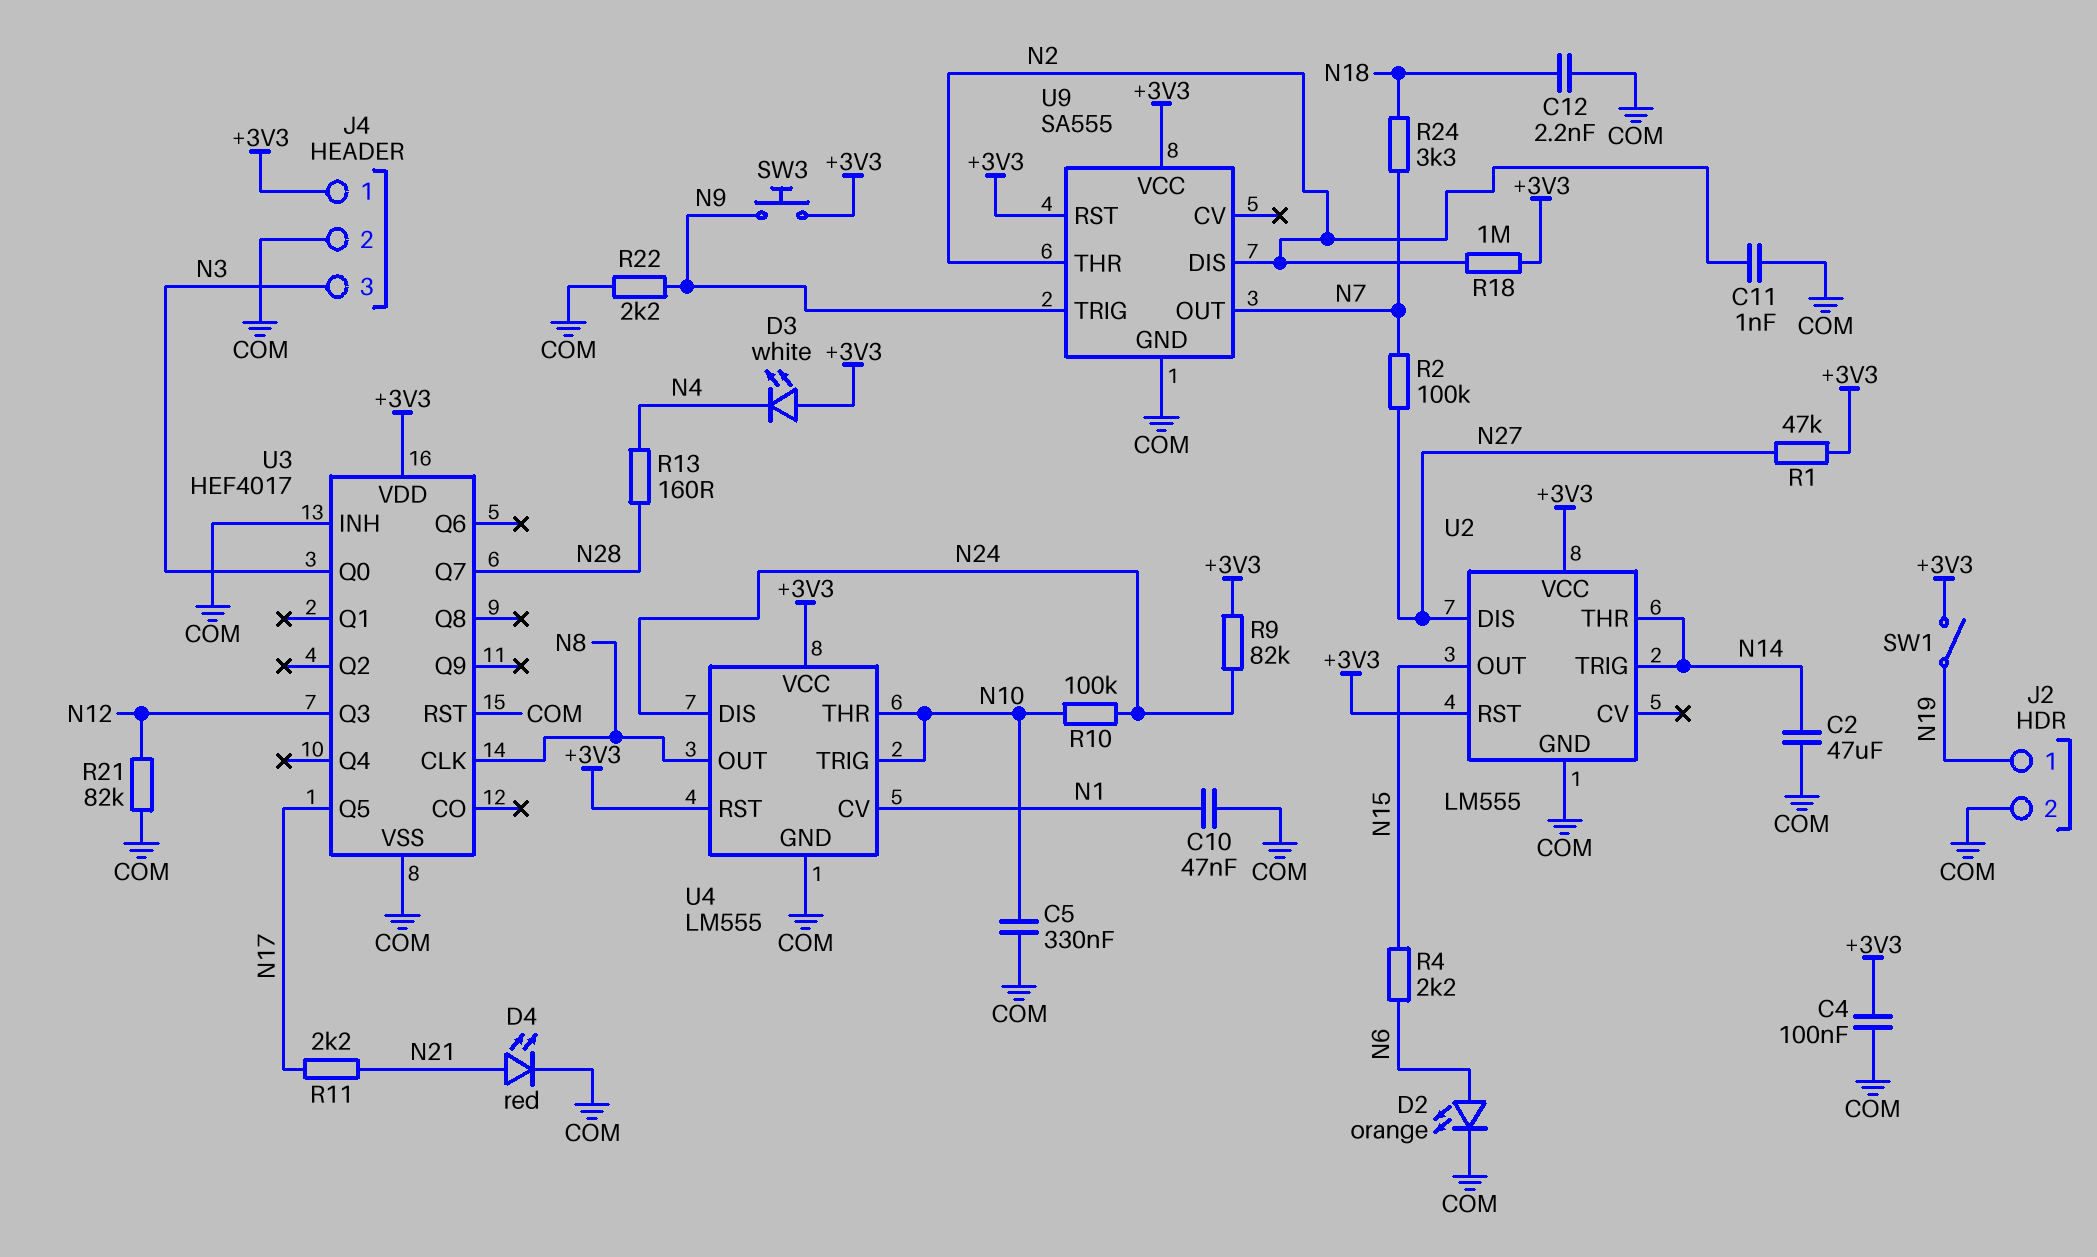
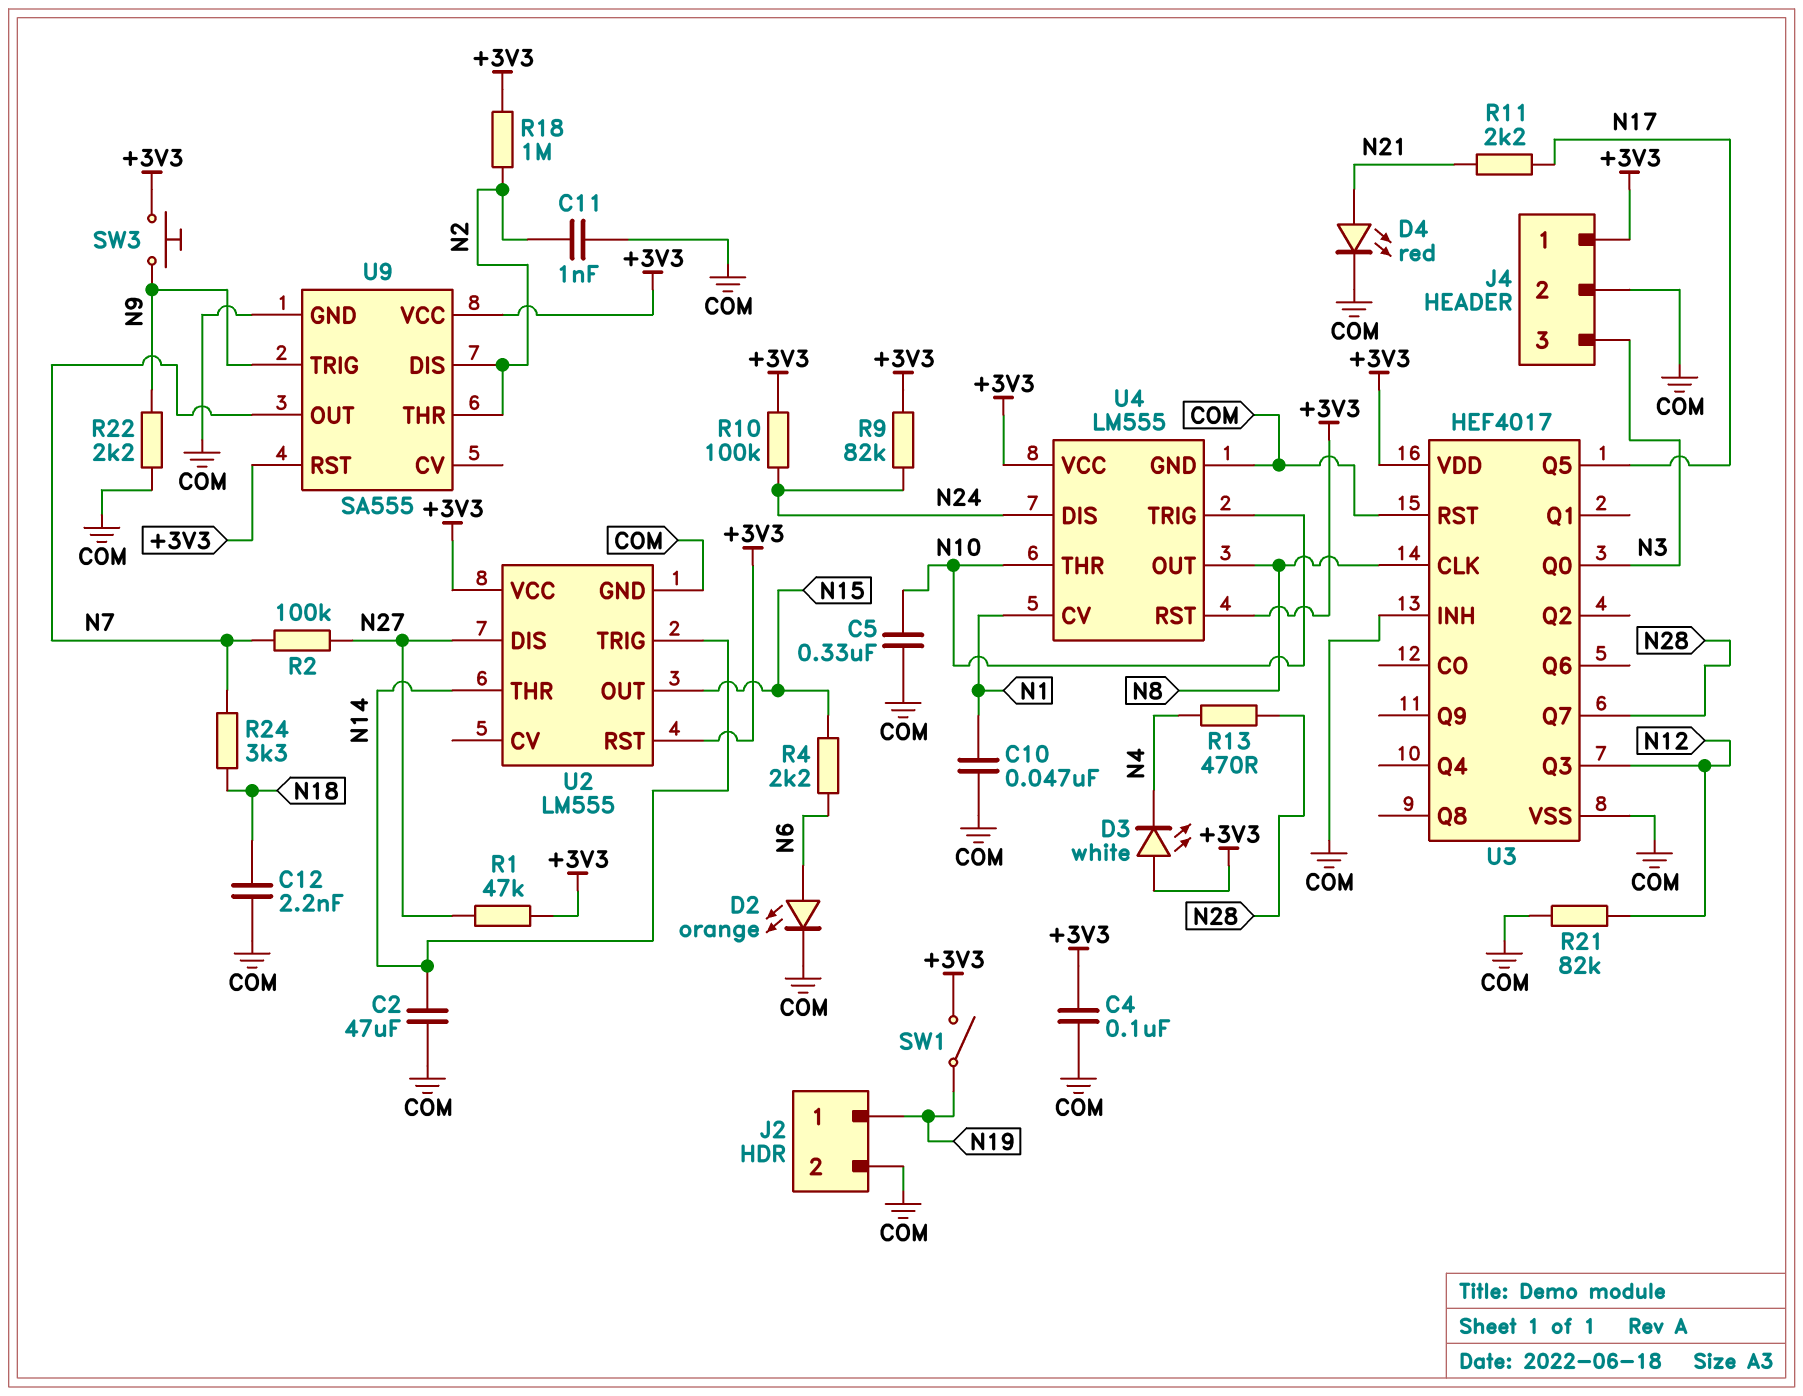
R10: 100k (N10, N24) -> 100k (+3V3, N24)
R13: 160 (N4, N28) -> 470 (N4, N28)

